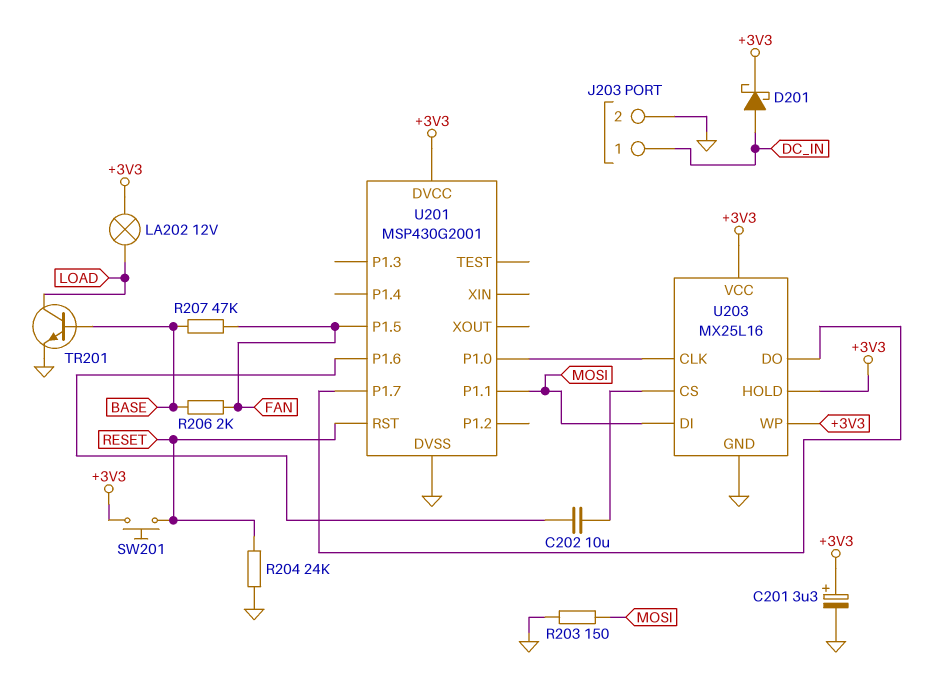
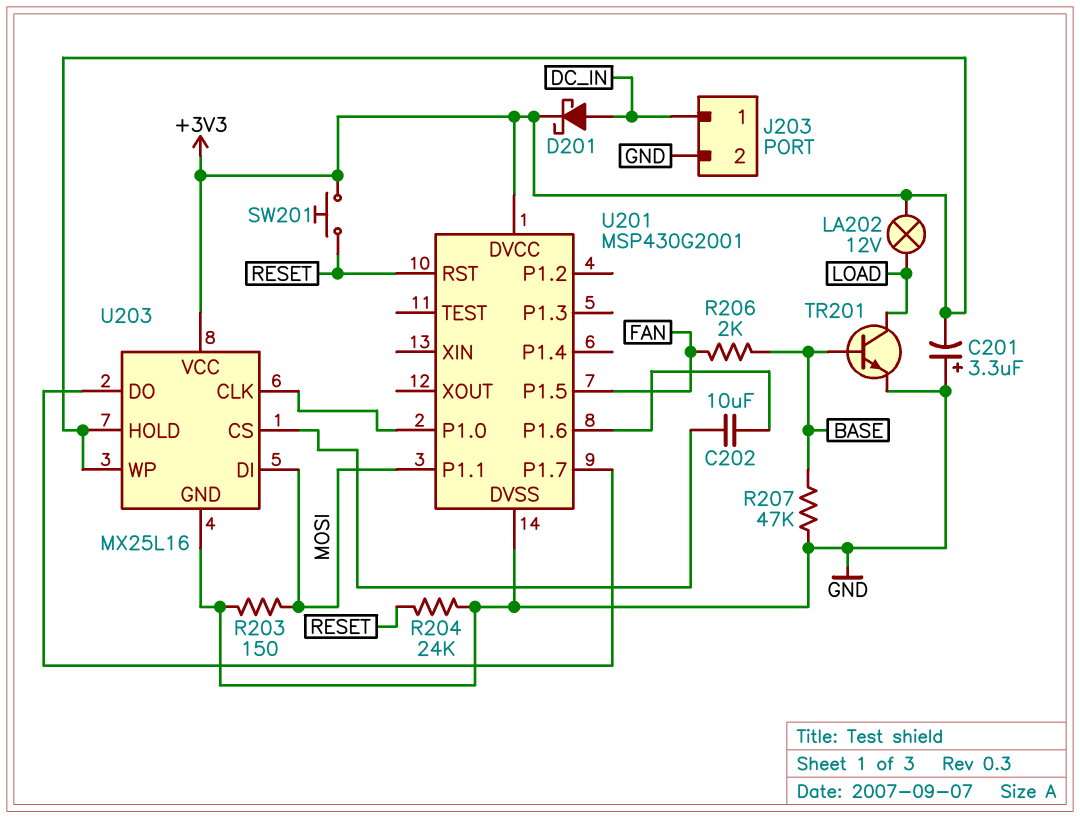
C201: 3.3uF (plus +3V3, minus GND) -> 3.3uF (plus GND, minus +3V3)
R207: 47k (BASE, FAN) -> 47k (BASE, GND)

